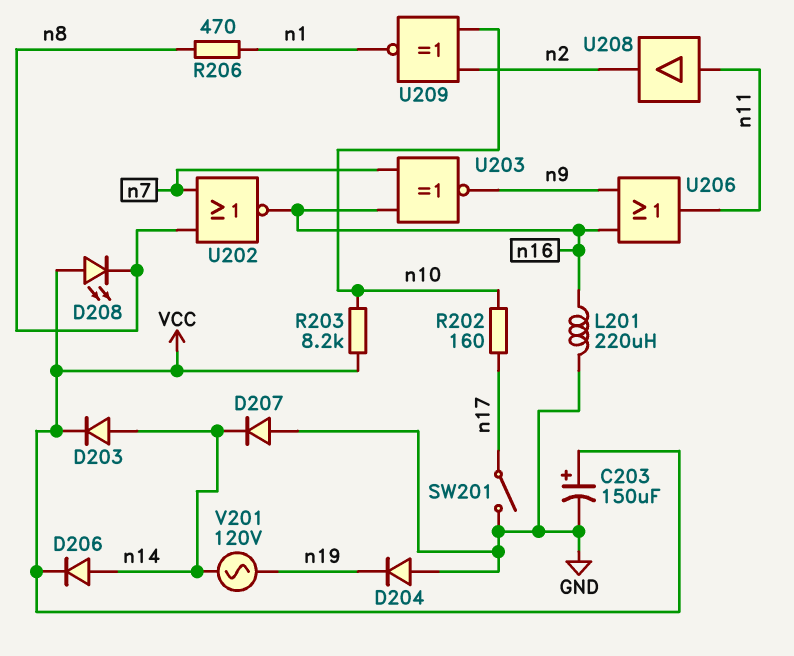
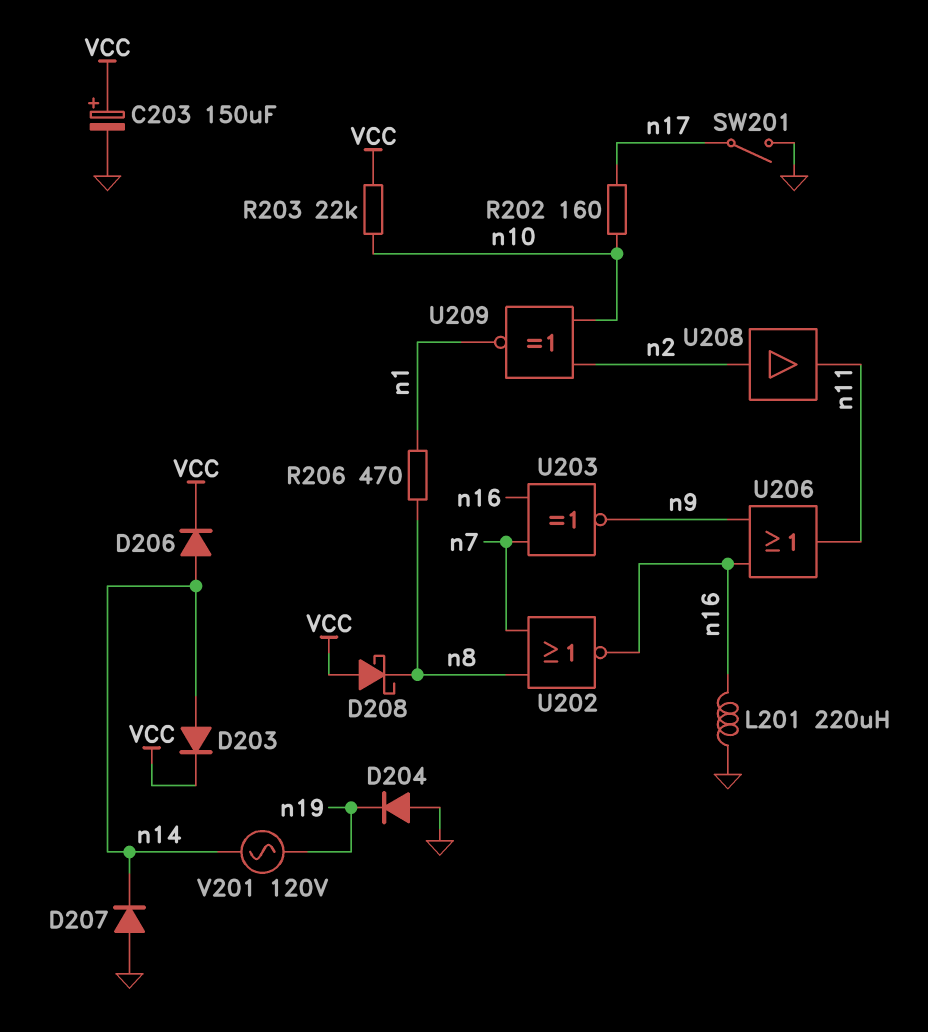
D208: LED (A VCC, K n8) -> schottky (A VCC, K n8)
R203: 8.2k (VCC, n10) -> 22k (VCC, n10)
U208: buffer (in n11, out n2) -> buffer (in n2, out n11)

